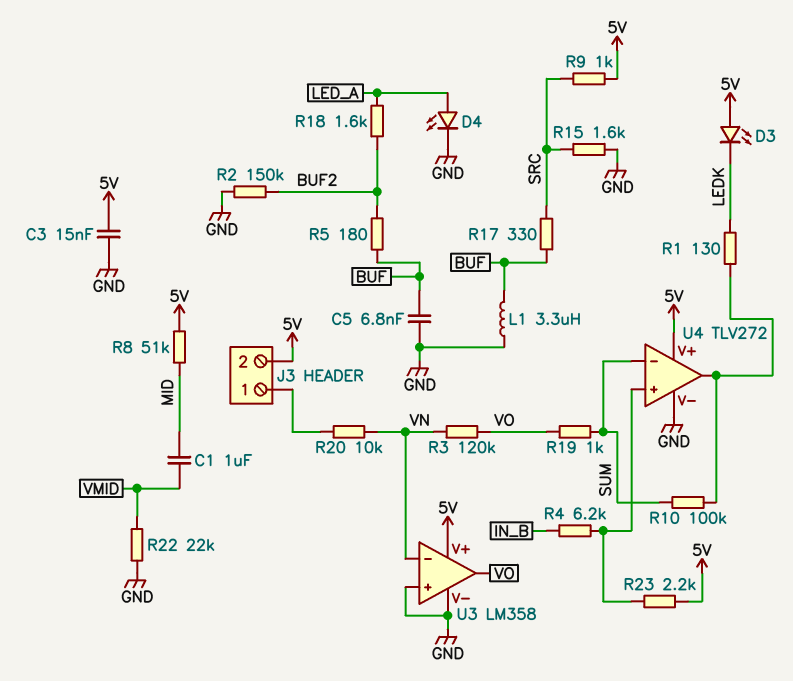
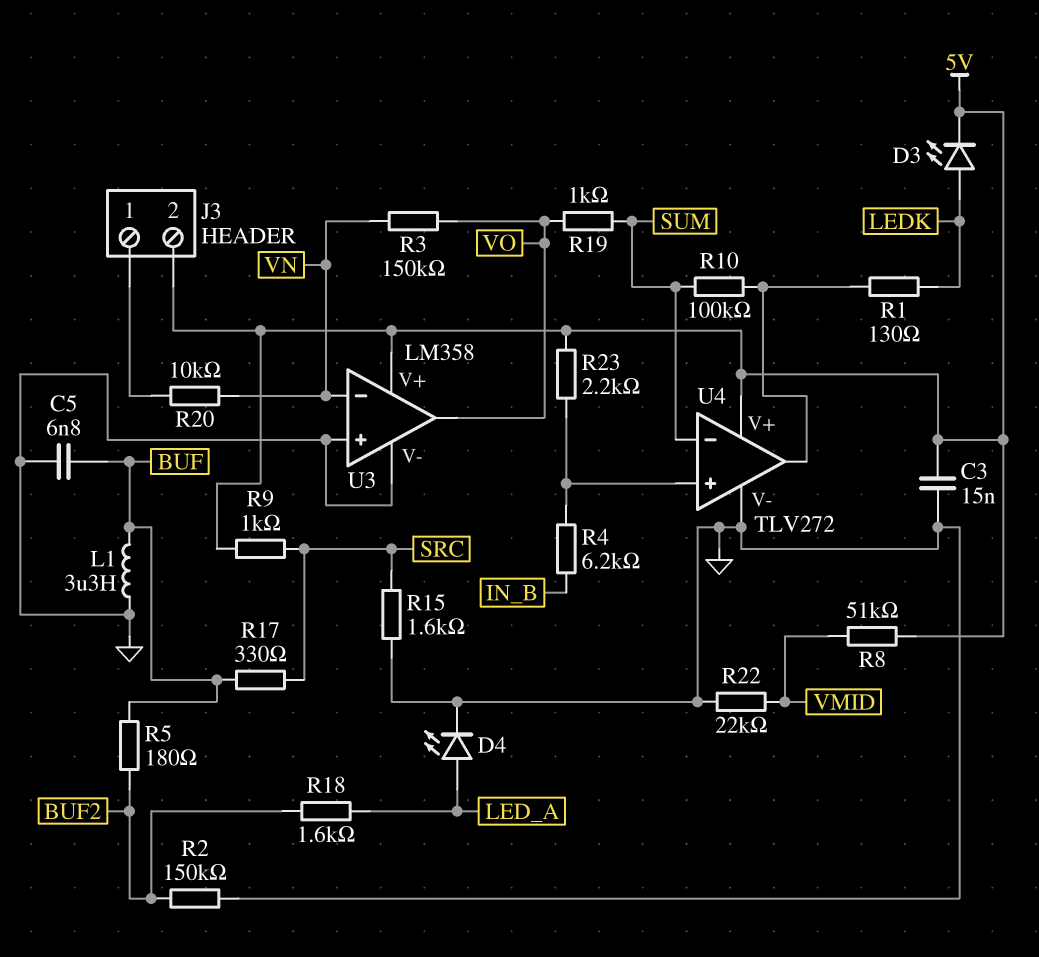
C1: 1uF (MID, VMID) -> none
D3: LED (A 5V, K LEDK) -> LED (A LEDK, K 5V)
R3: 120k (VN, VO) -> 150k (VN, VO)
R8: 51k (5V, MID) -> 51k (5V, VMID)

